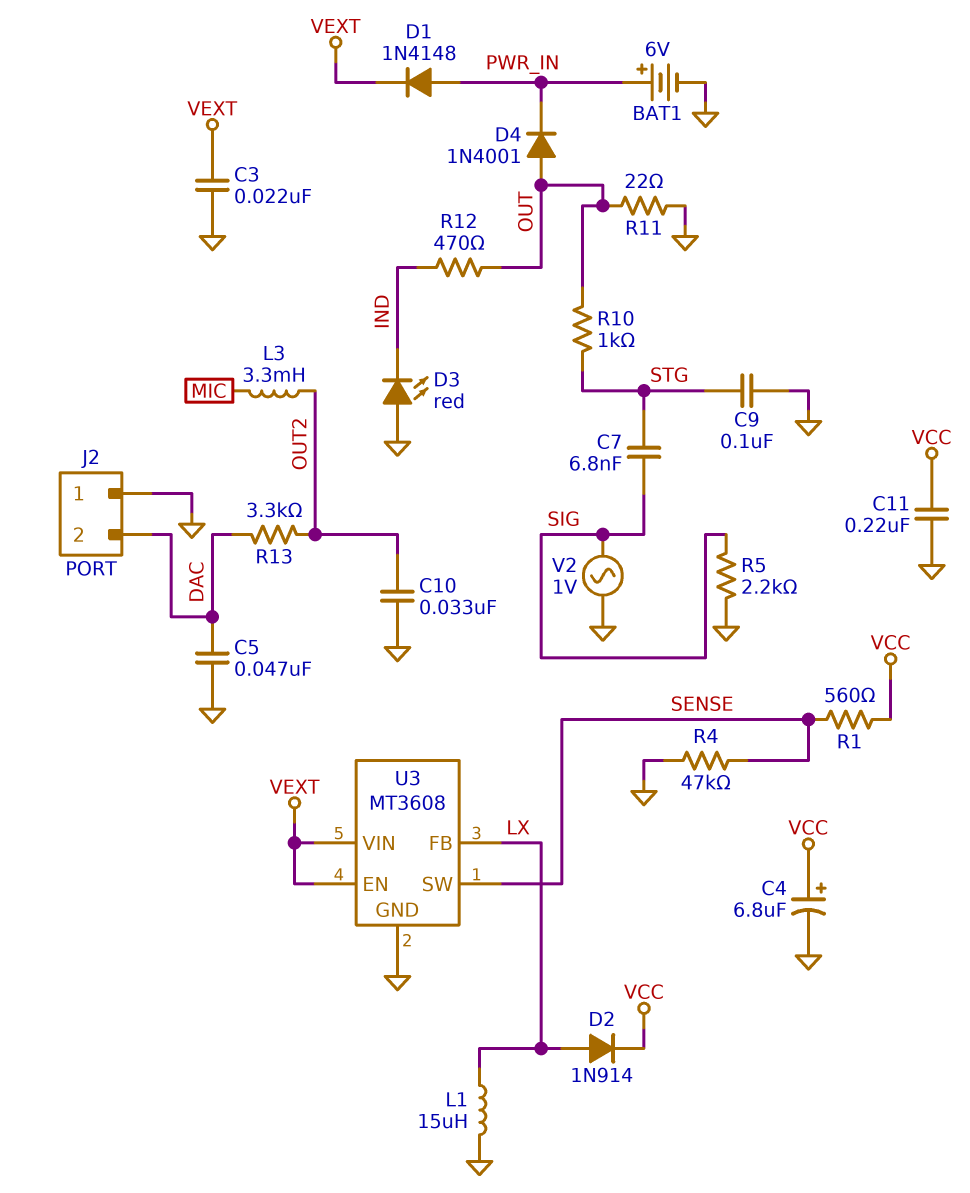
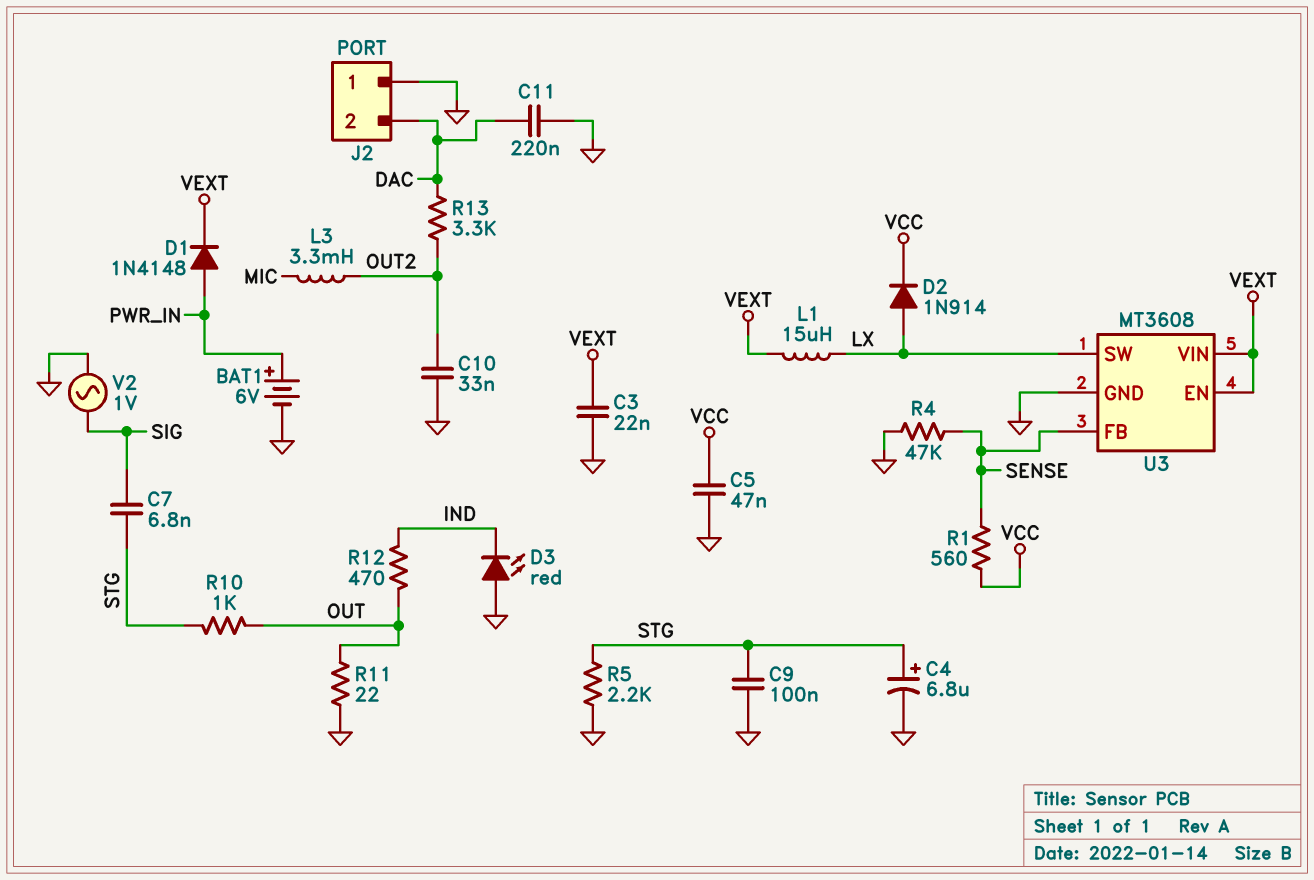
C4: 6.8uF (plus VCC, minus GND) -> 6.8uF (plus STG, minus GND)
C5: 47nF (DAC, GND) -> 47nF (GND, VCC)
C11: 220nF (GND, VCC) -> 220nF (DAC, GND)
D4: diode 1N4001 (A OUT, K PWR_IN) -> none
L1: 15uH (GND, LX) -> 15uH (LX, VEXT)
R5: 2.2k (GND, SIG) -> 2.2k (GND, STG)
U3 pin FB: LX -> SENSE
U3 pin SW: SENSE -> LX

